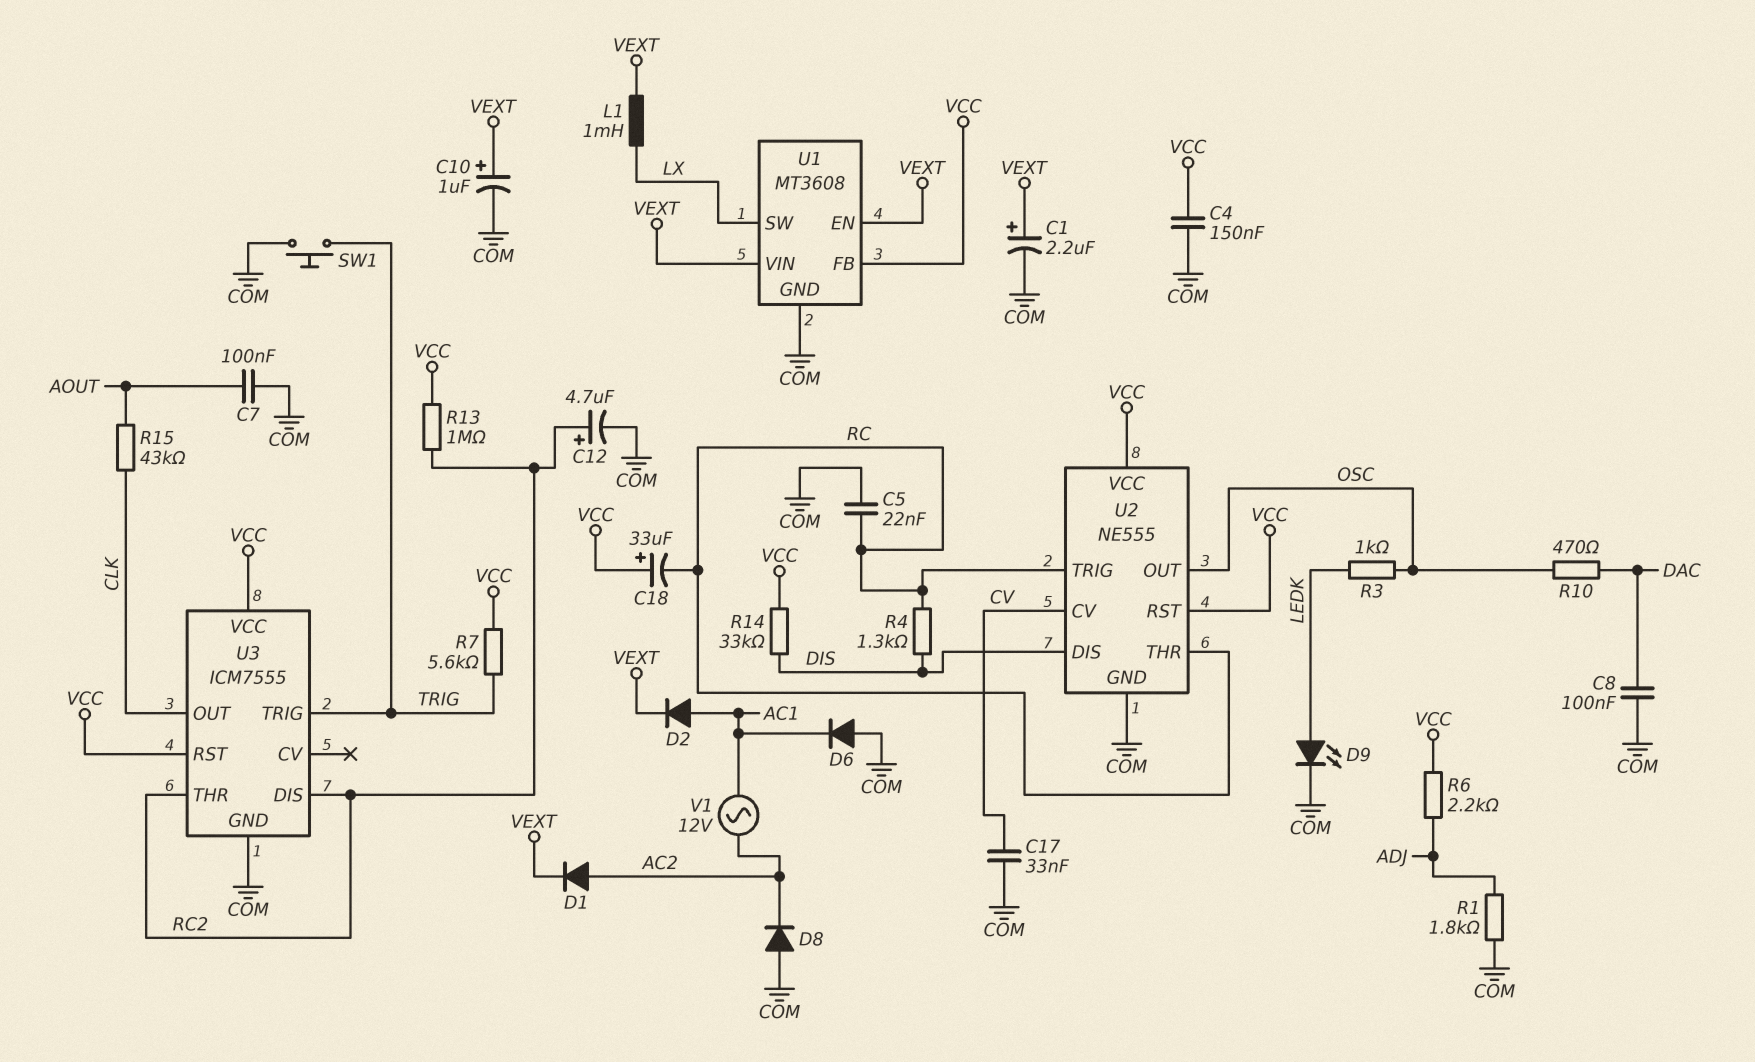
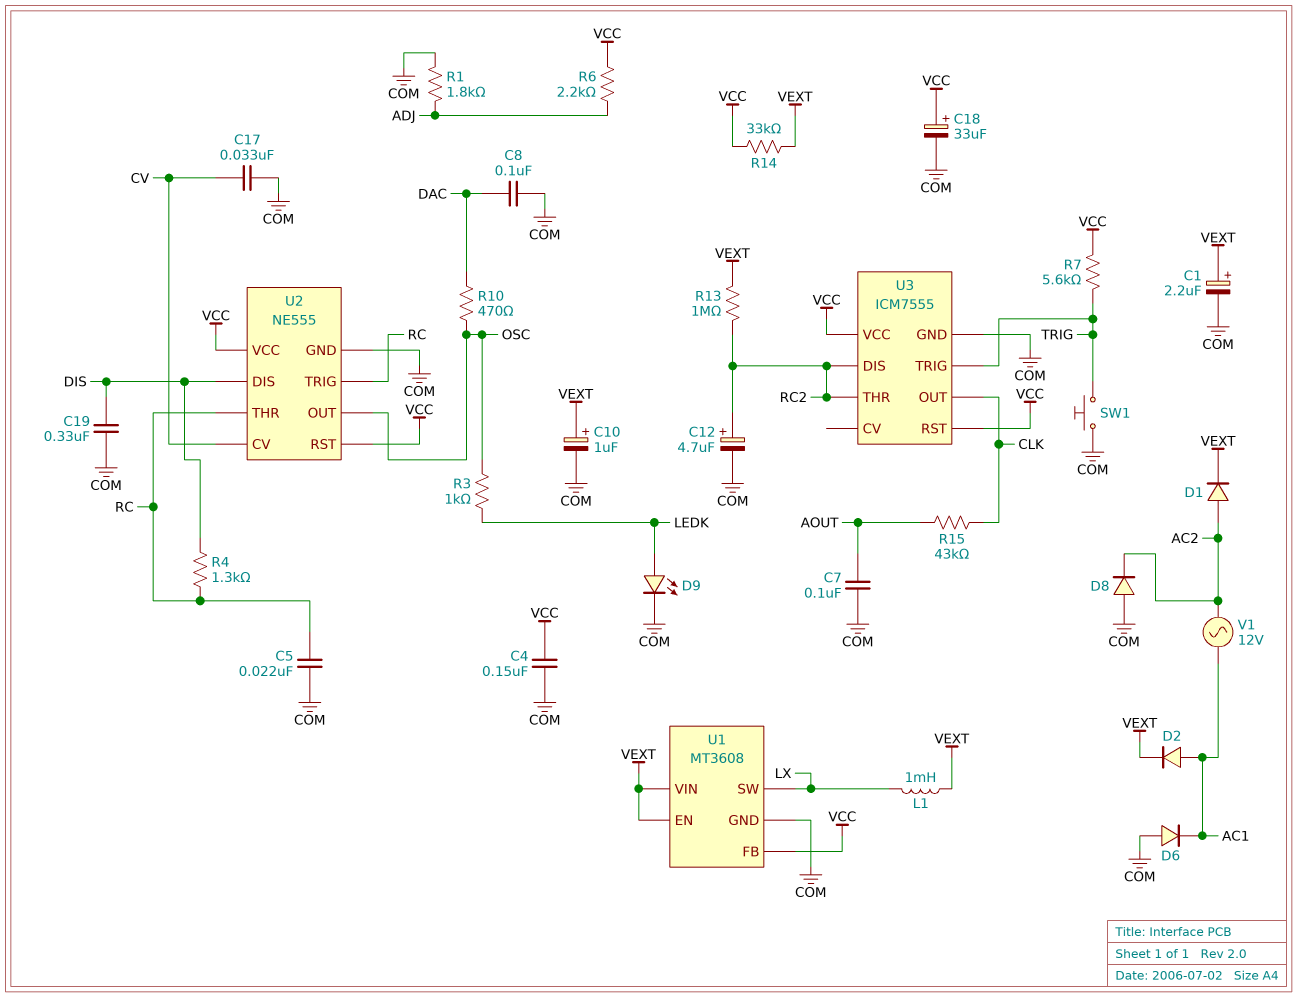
C18: 33uF (plus VCC, minus RC) -> 33uF (plus VCC, minus COM)
C19: none -> 330nF (COM, DIS)
R13: 1M (RC2, VCC) -> 1M (RC2, VEXT)
R14: 33k (DIS, VCC) -> 33k (VCC, VEXT)

